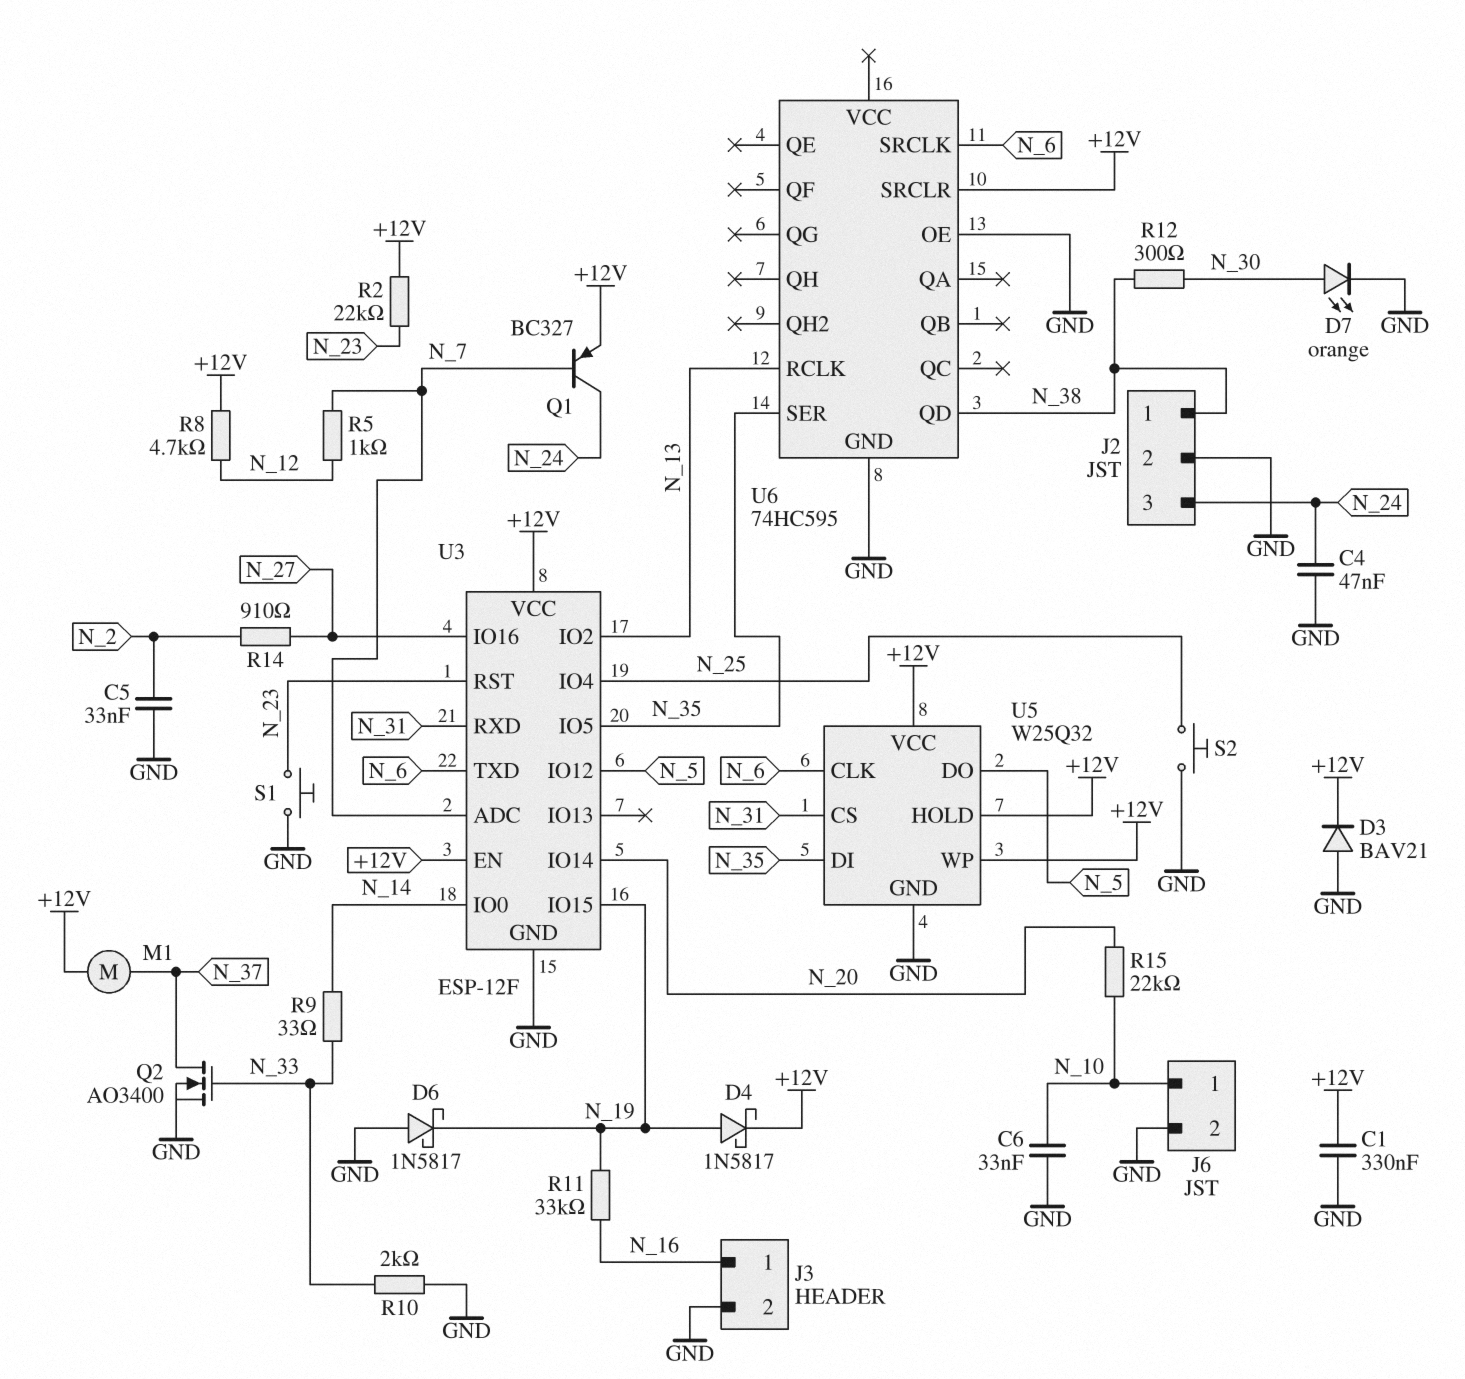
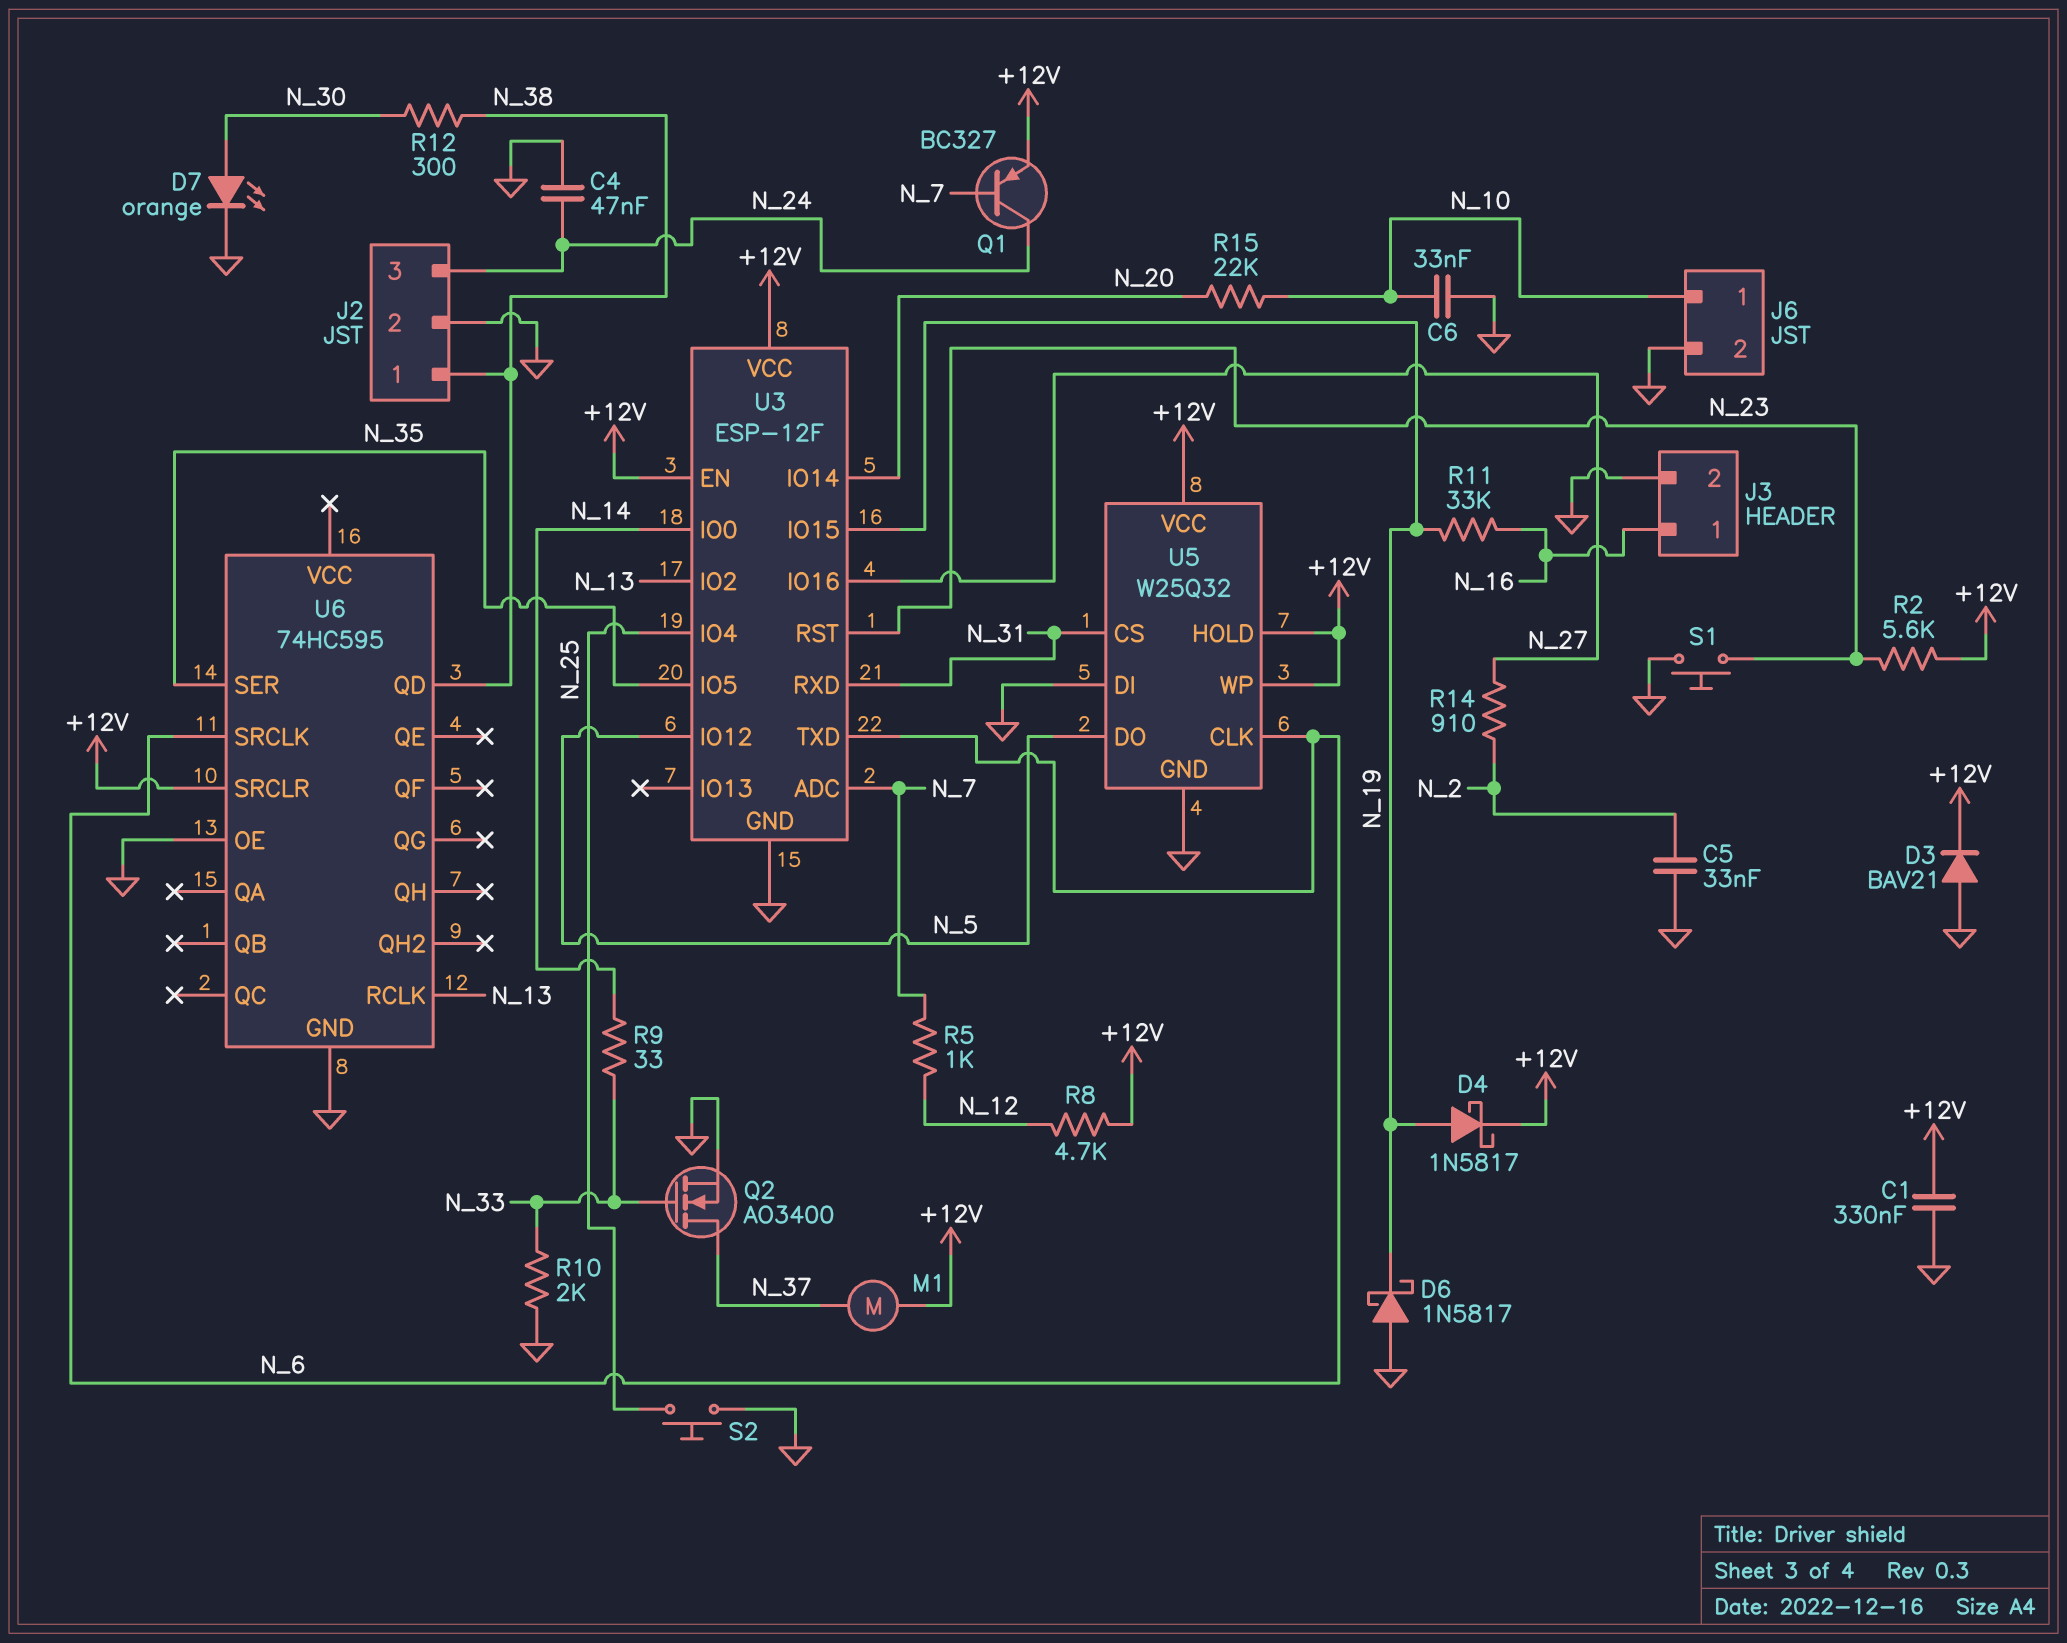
R2: 22k (+12V, N_23) -> 5.6k (+12V, N_23)
U5 pin DI: N_35 -> GND

